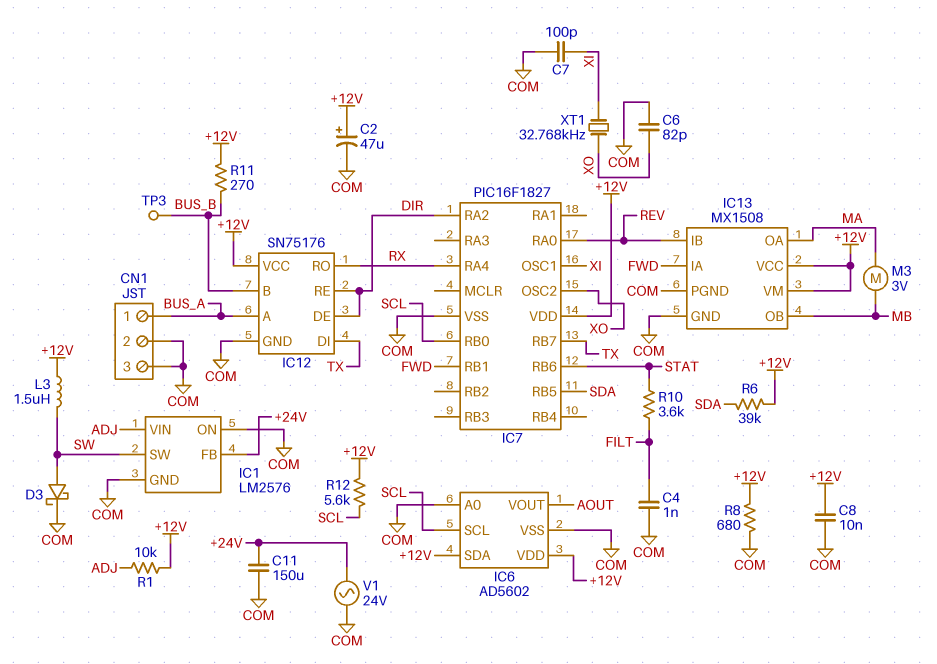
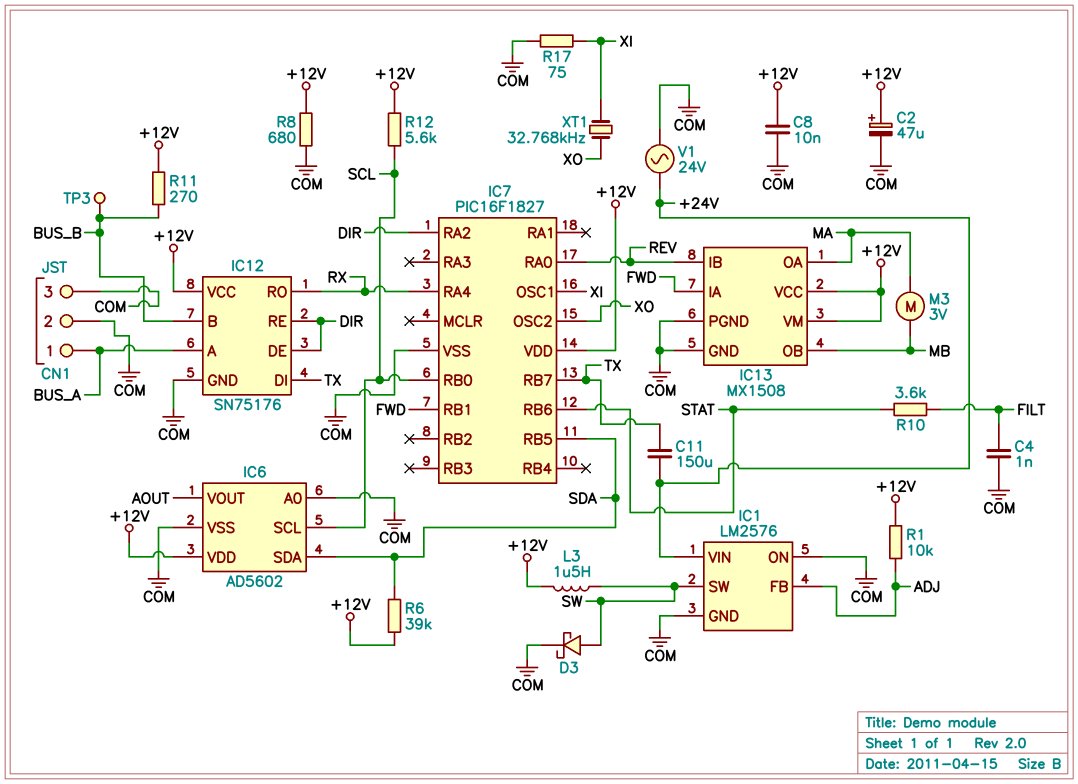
C6: 82pF (COM, XO) -> none
C7: 100pF (COM, XI) -> none
C11: 150uF (+24V, COM) -> 150uF (+24V, TX)
IC1 pin FB: +24V -> ADJ
IC1 pin VIN: ADJ -> +24V
IC6 pin SDA: +12V -> SDA
R17: none -> 75 (COM, XI)

